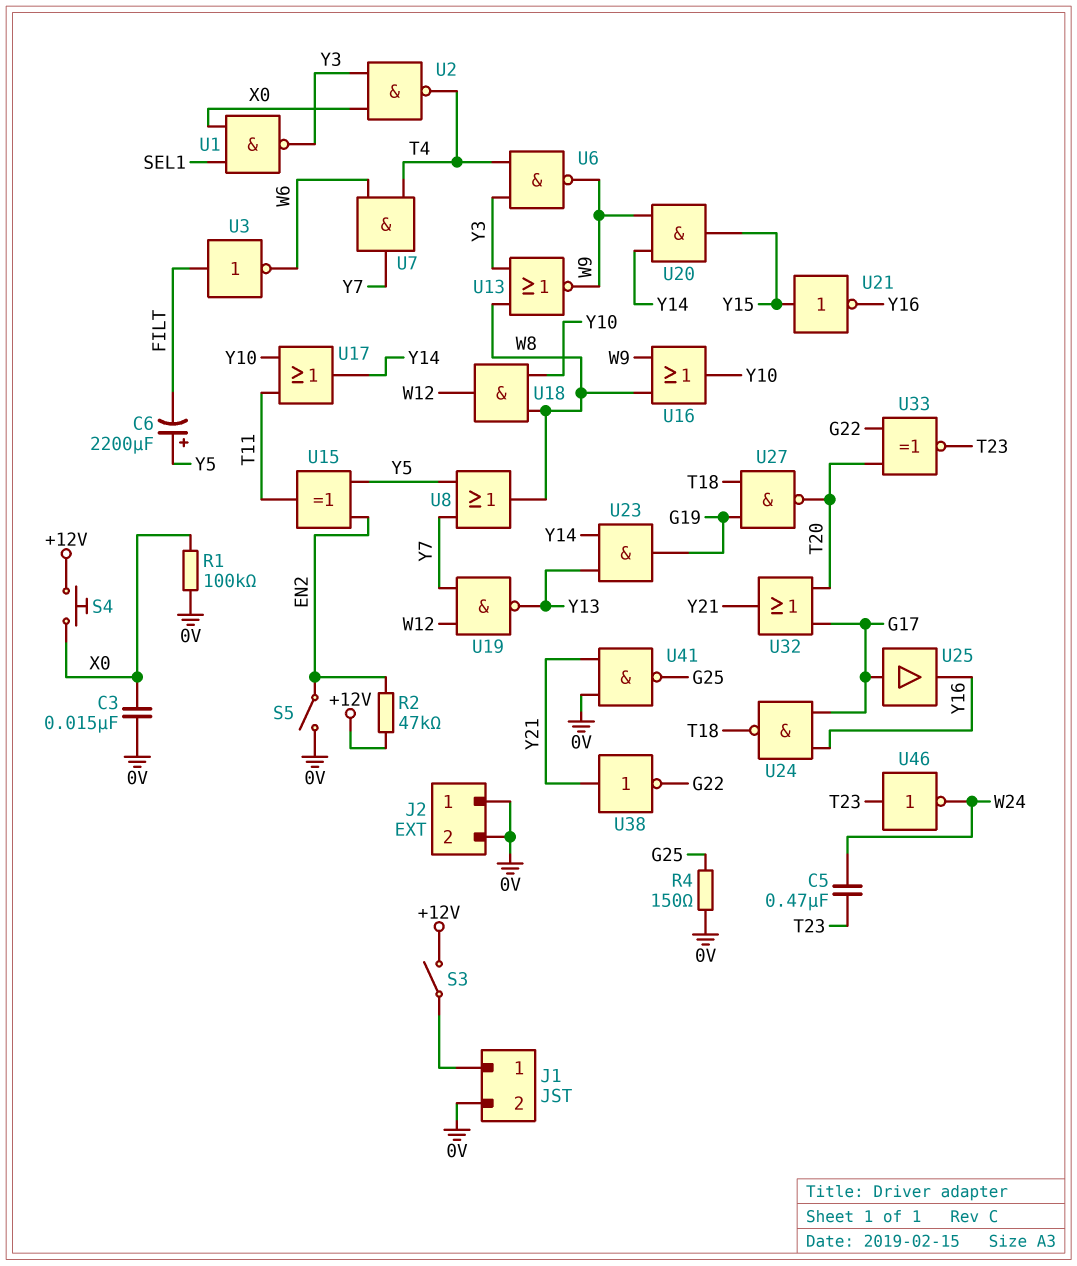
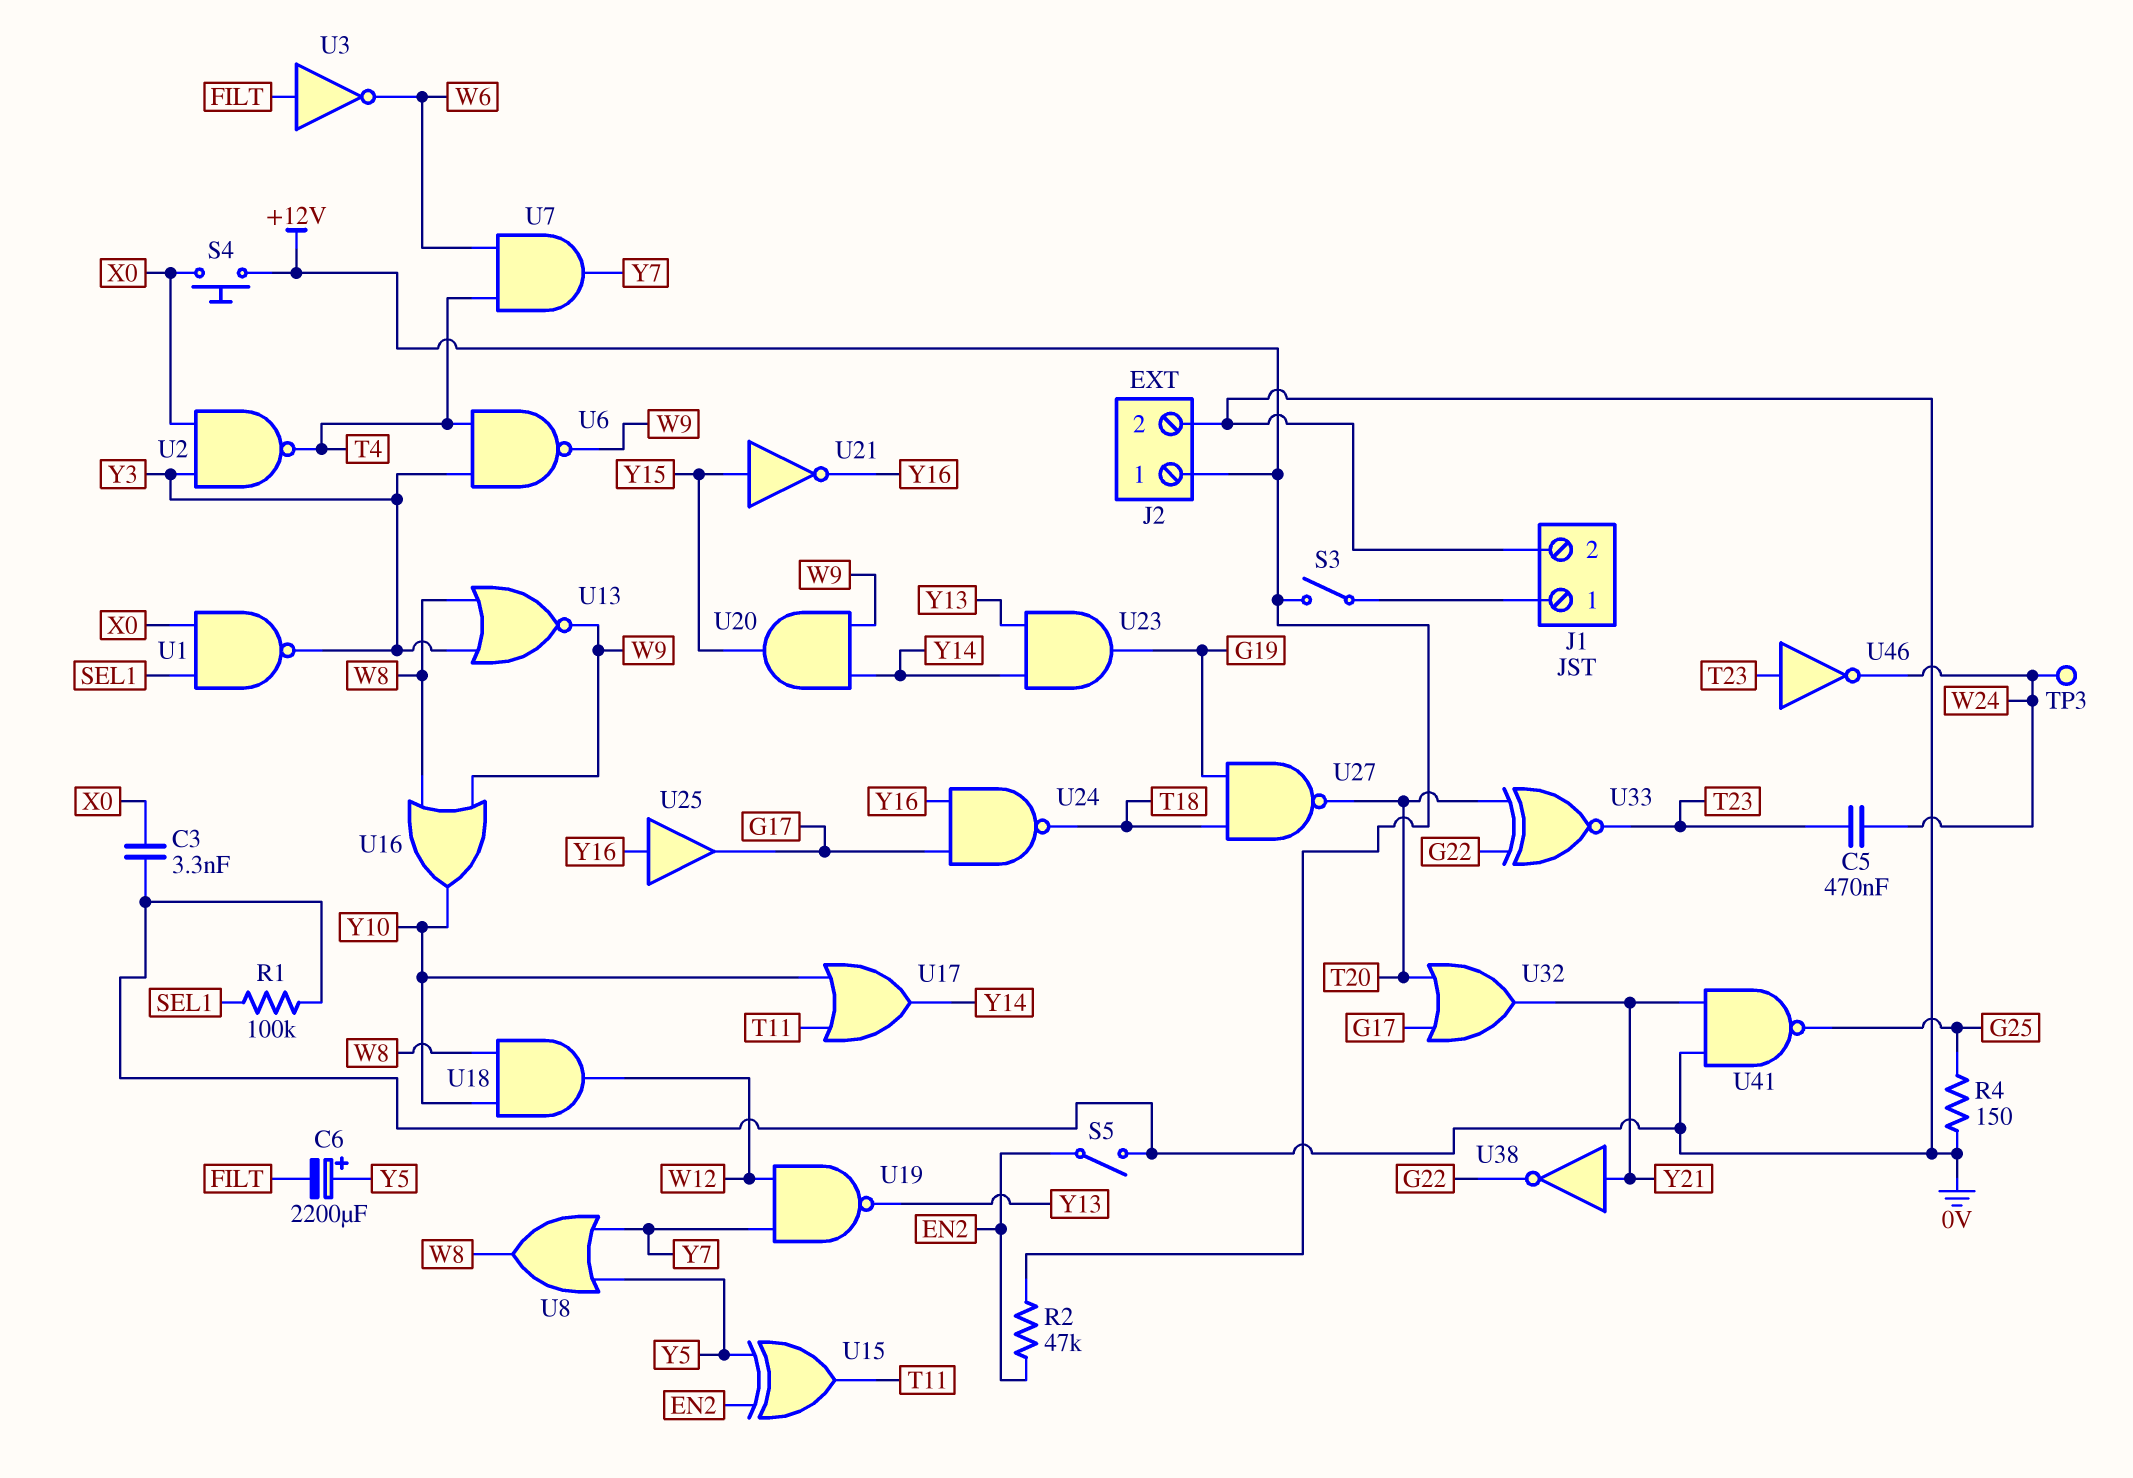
C3: 15nF (0V, X0) -> 3.3nF (0V, X0)
J2 pin 1: 0V -> +12V
R1: 100k (0V, X0) -> 100k (0V, SEL1)
TP3: none -> test point (W24)
U25: buffer (in G17, out Y16) -> buffer (in Y16, out G17)

